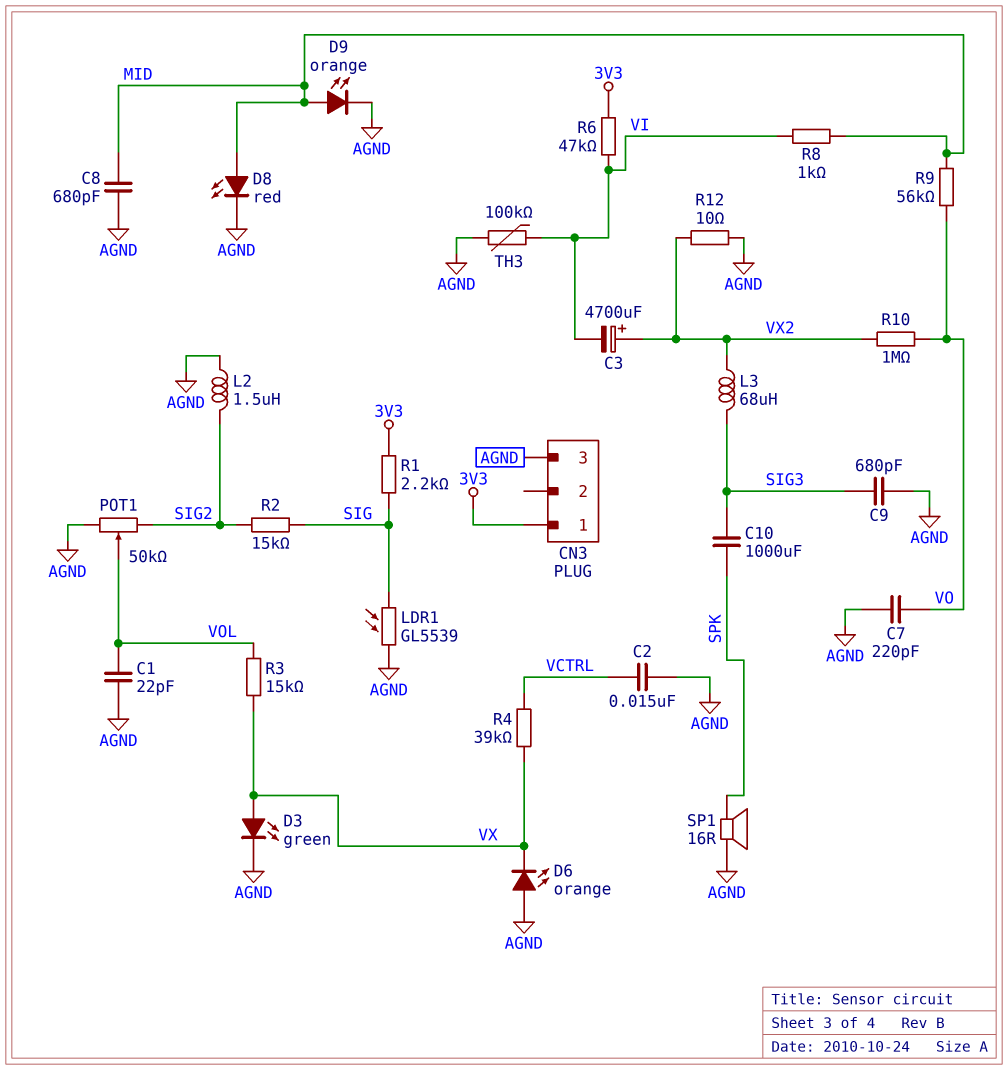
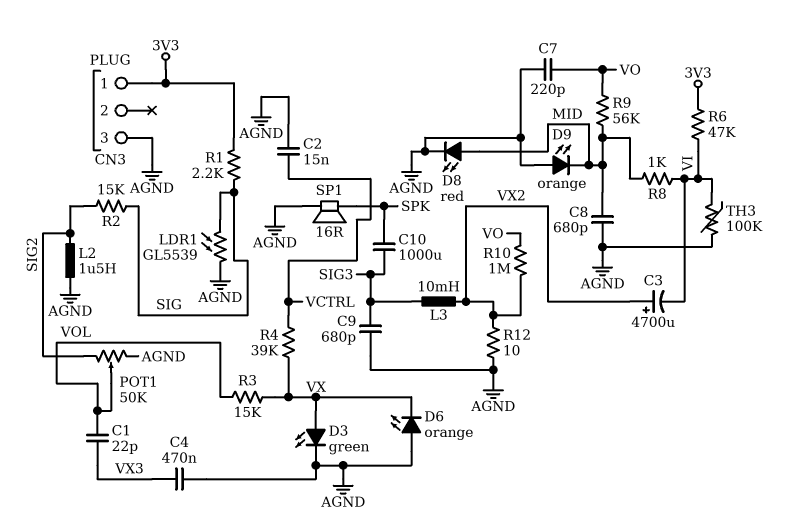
C1: 22pF (AGND, VOL) -> 22pF (VOL, VX3)
C4: none -> 470nF (AGND, VX3)
D9: LED orange (A MID, K AGND) -> LED orange (A AGND, K MID)
L3: 68uH (SIG3, VX2) -> 10mH (SIG3, VX2)

